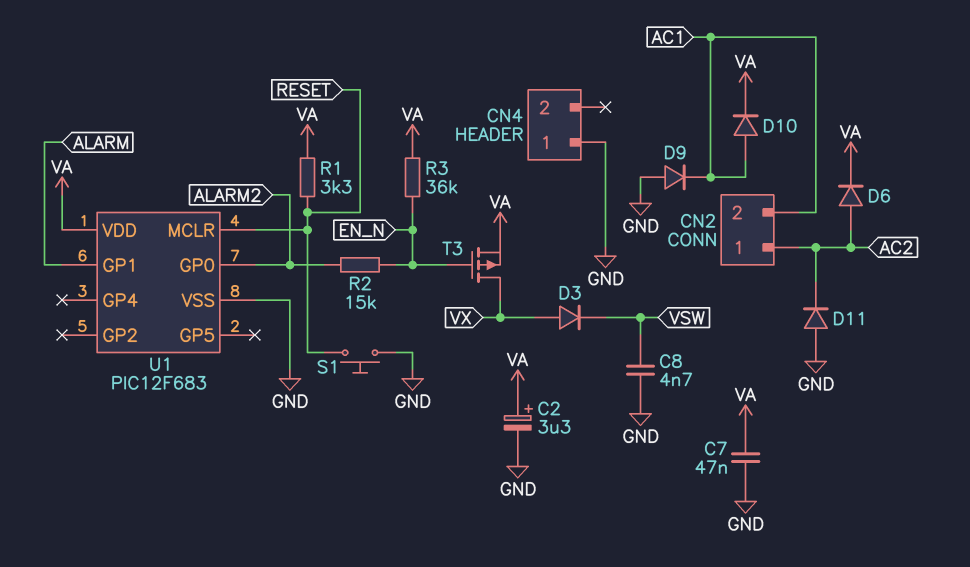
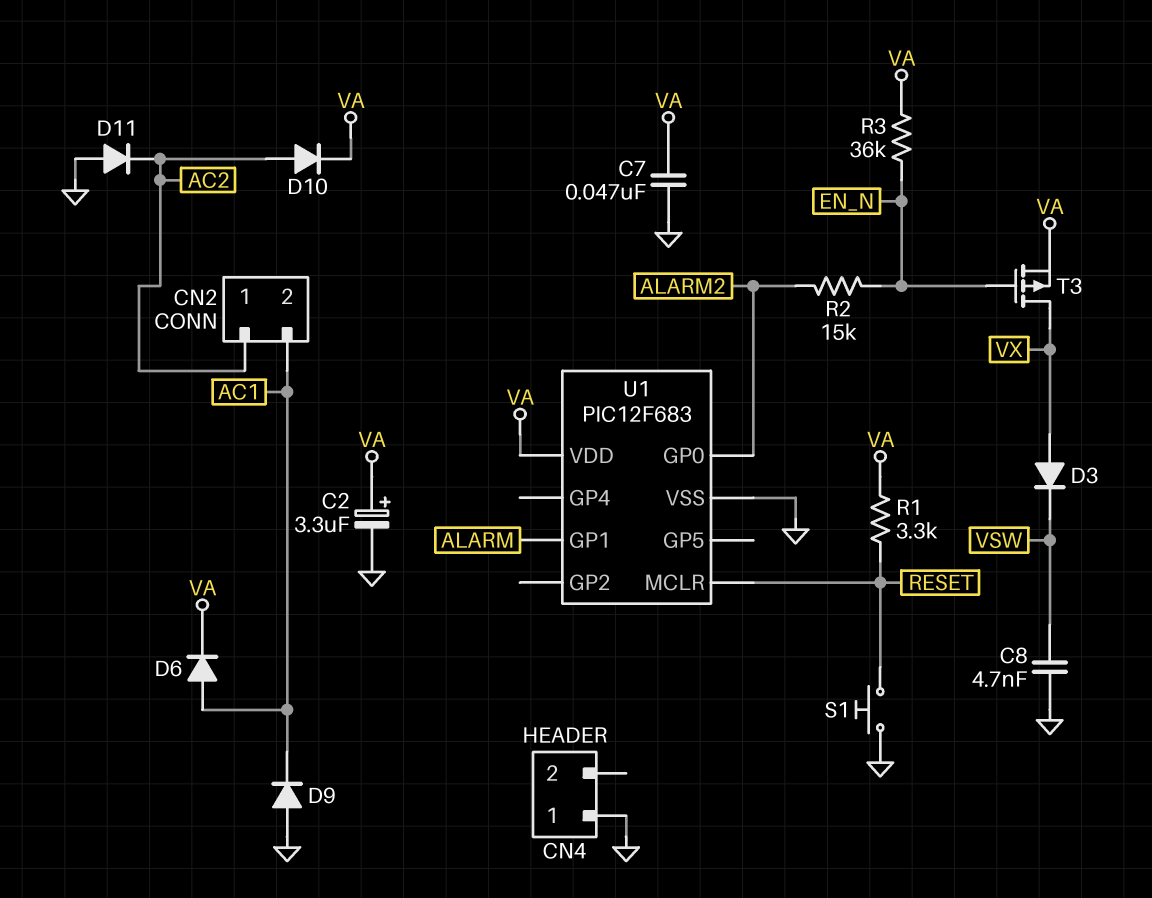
D6: diode (A AC2, K VA) -> diode (A AC1, K VA)
D10: diode (A AC1, K VA) -> diode (A AC2, K VA)

